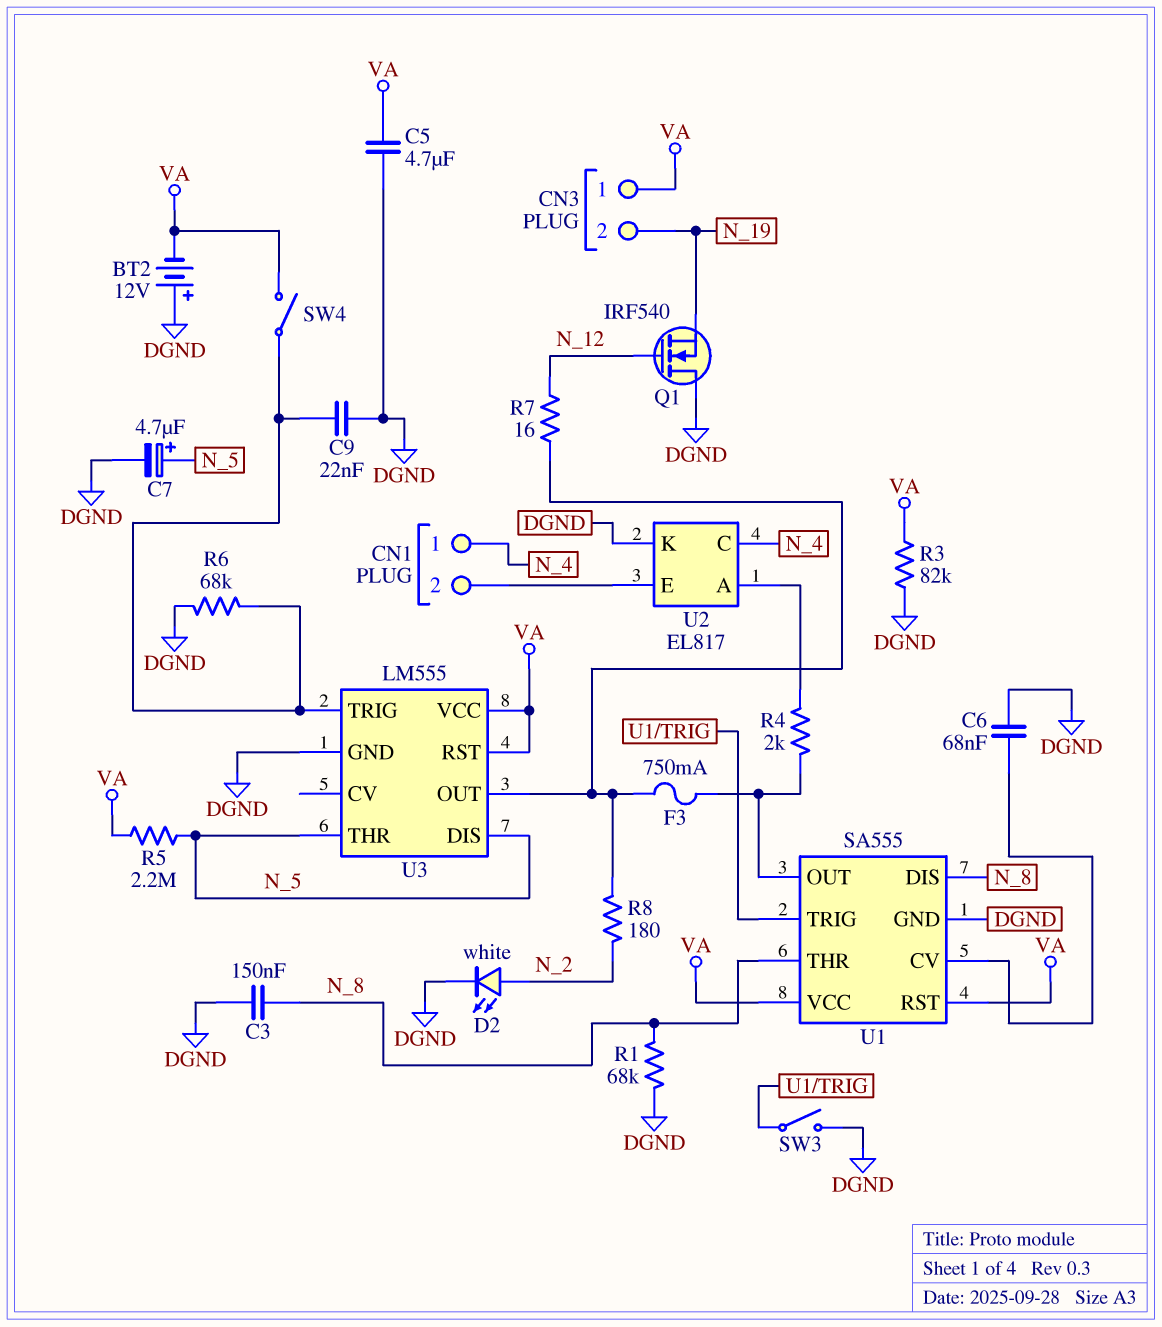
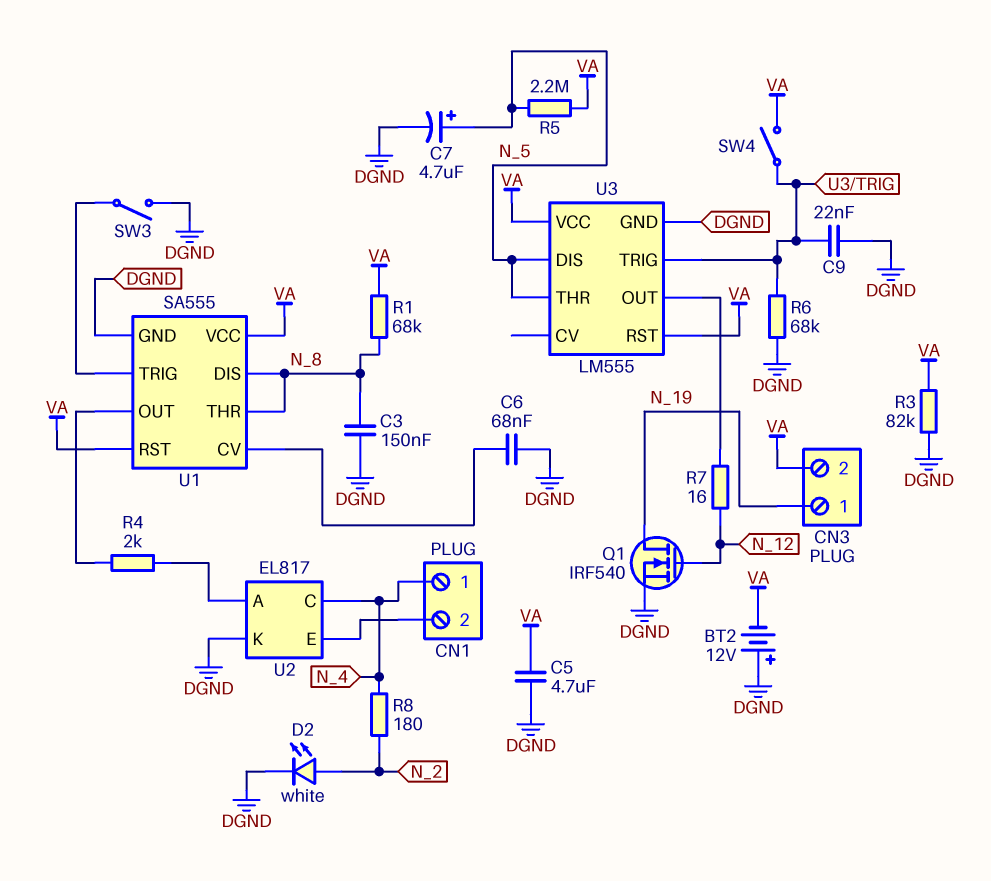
CN3 pin 1: VA -> N_19
CN3 pin 2: N_19 -> VA
F3: 750mA (U1/OUT, U3/OUT) -> none
Q1: NMOS IRF540 (G N_12, D DGND, S N_19) -> NMOS IRF540 (G N_12, D N_19, S DGND)
R1: 68k (DGND, N_8) -> 68k (N_8, VA)
R8: 180 (N_2, U3/OUT) -> 180 (N_2, N_4)

